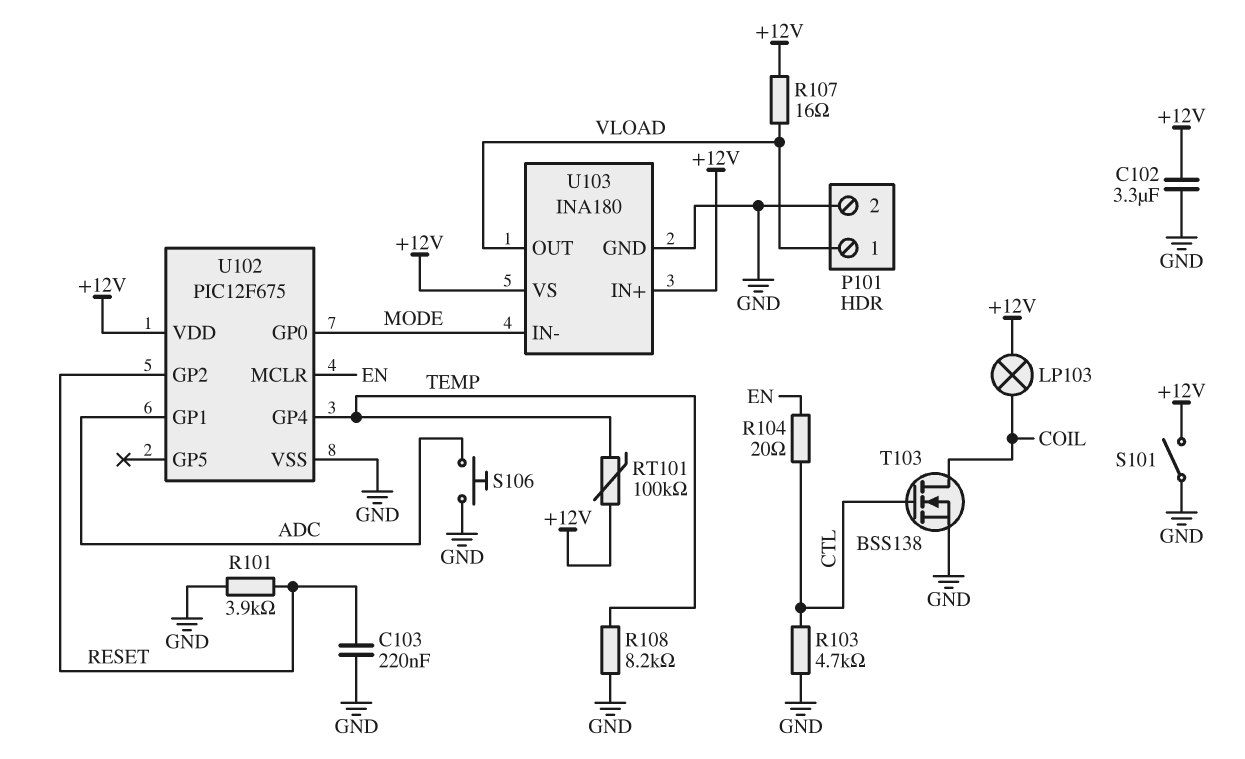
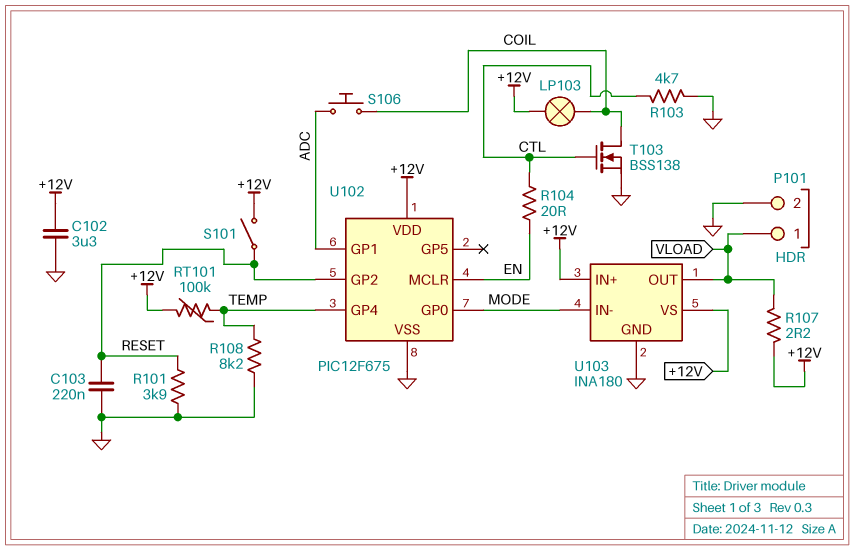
R107: 16 (+12V, VLOAD) -> 2.2 (+12V, VLOAD)
S101: switch (+12V, GND) -> switch (+12V, RESET)
S106: button (ADC, GND) -> button (ADC, COIL)

